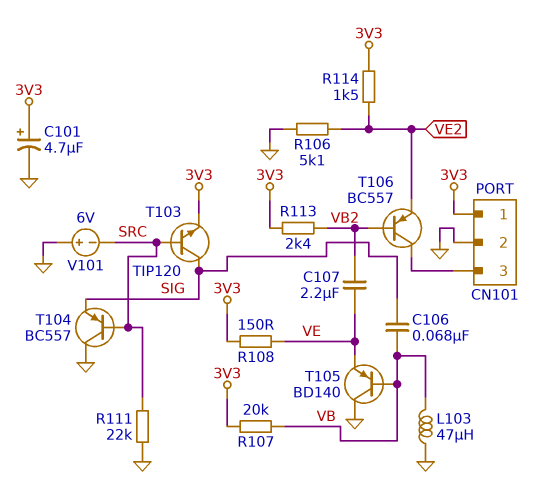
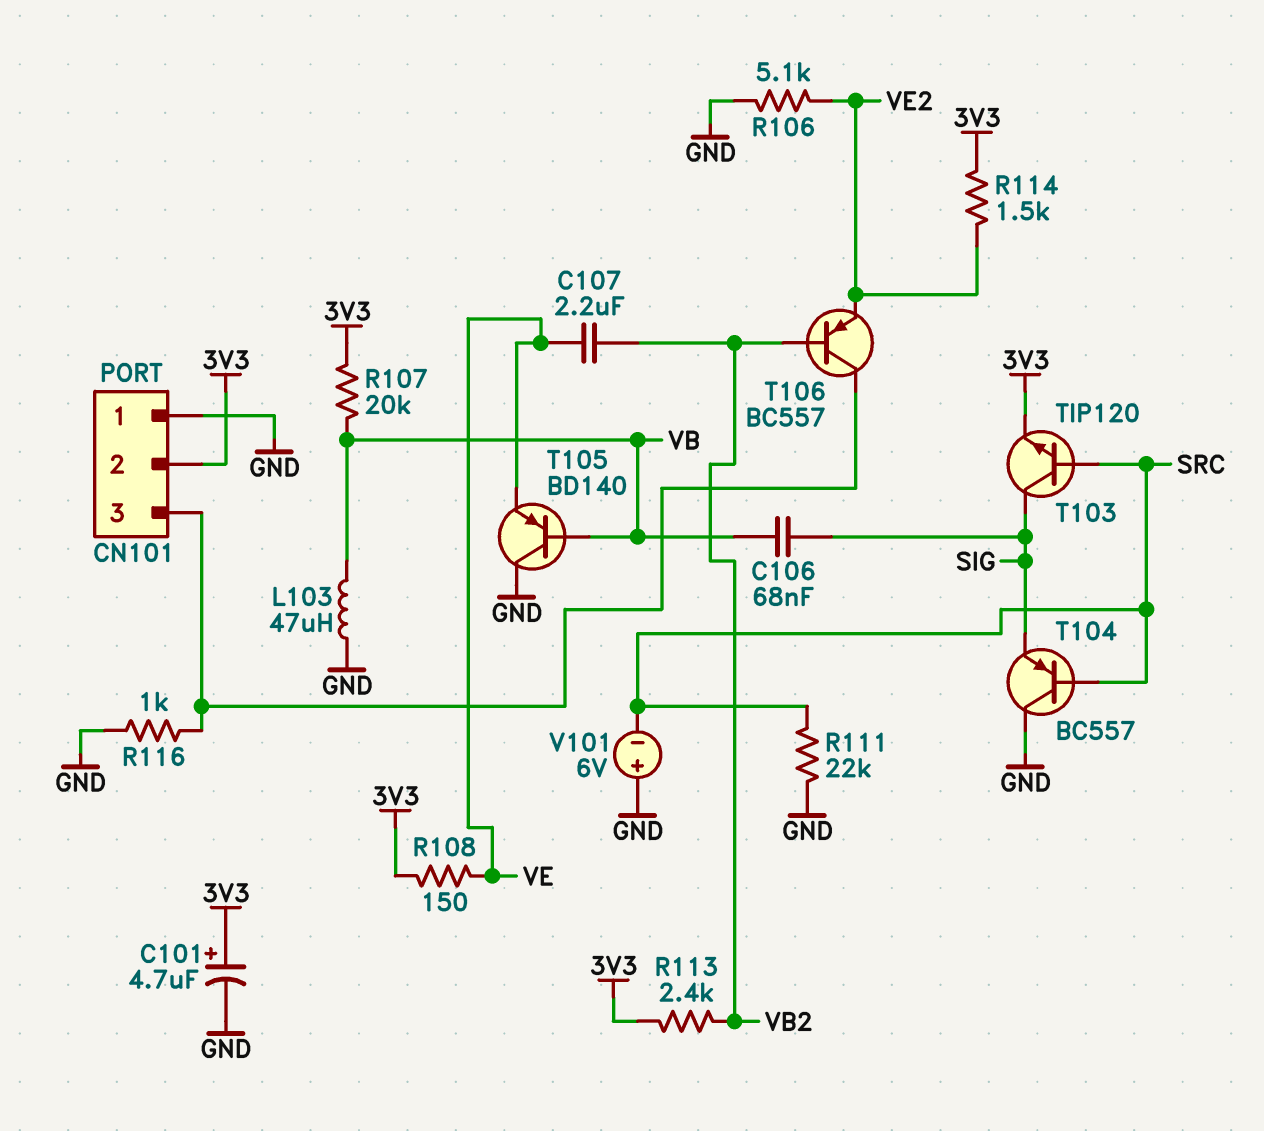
CN101 pin 1: 3V3 -> GND
CN101 pin 2: GND -> 3V3
R116: none -> 1k (CN101/3, GND)

